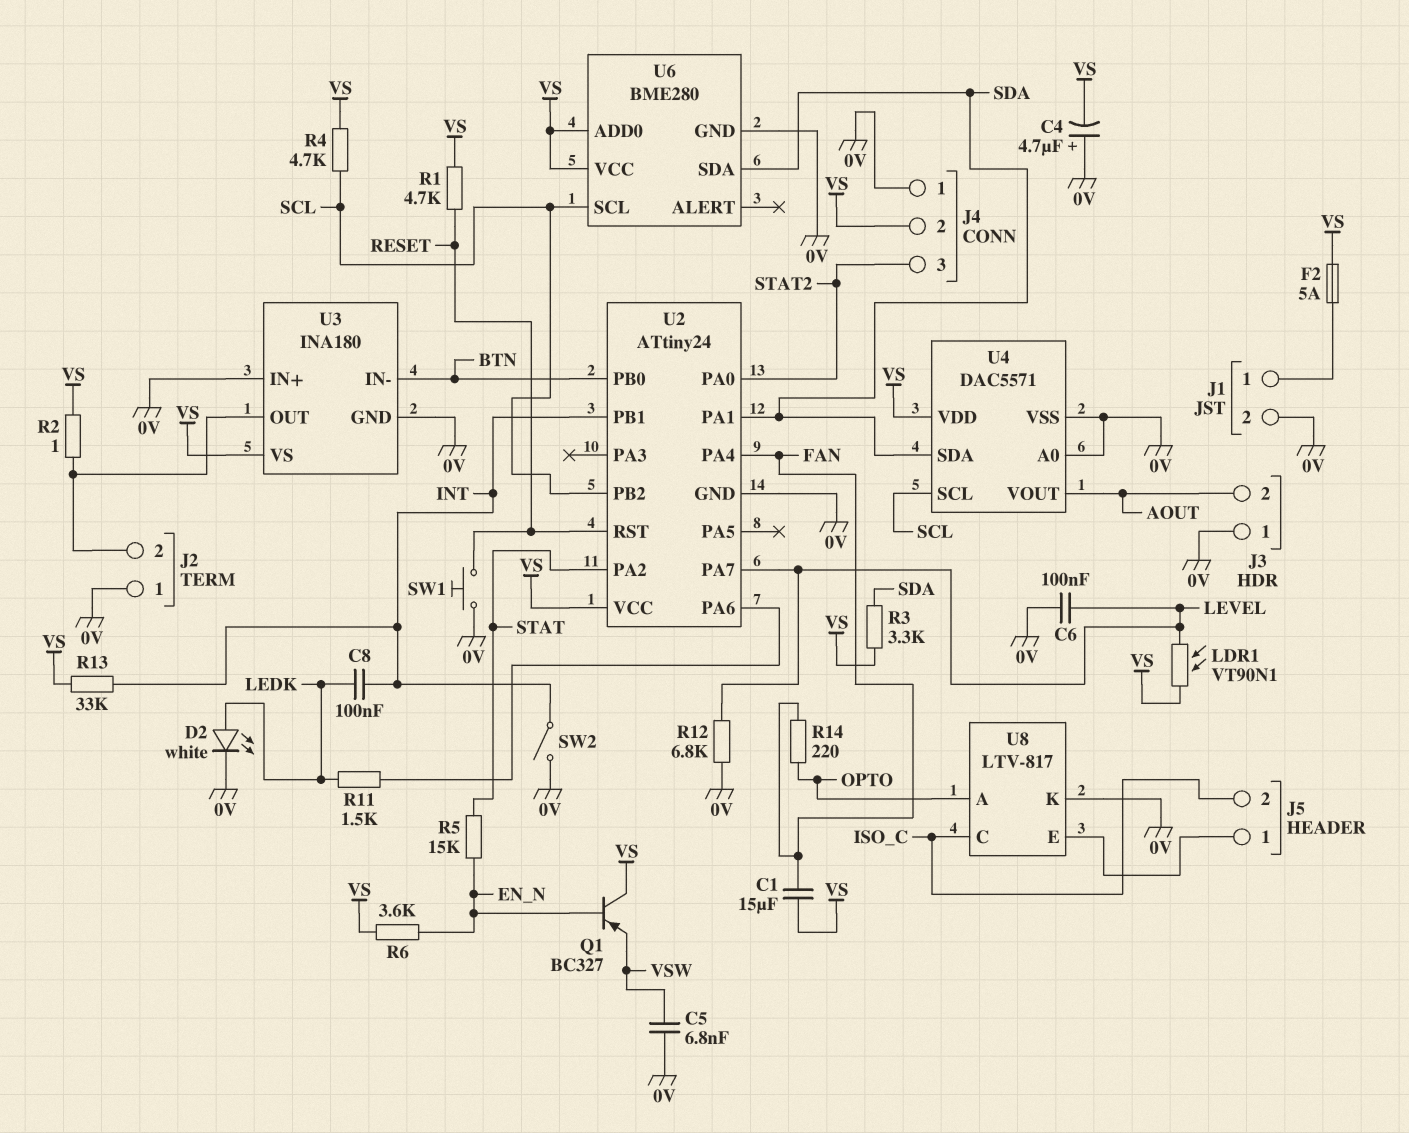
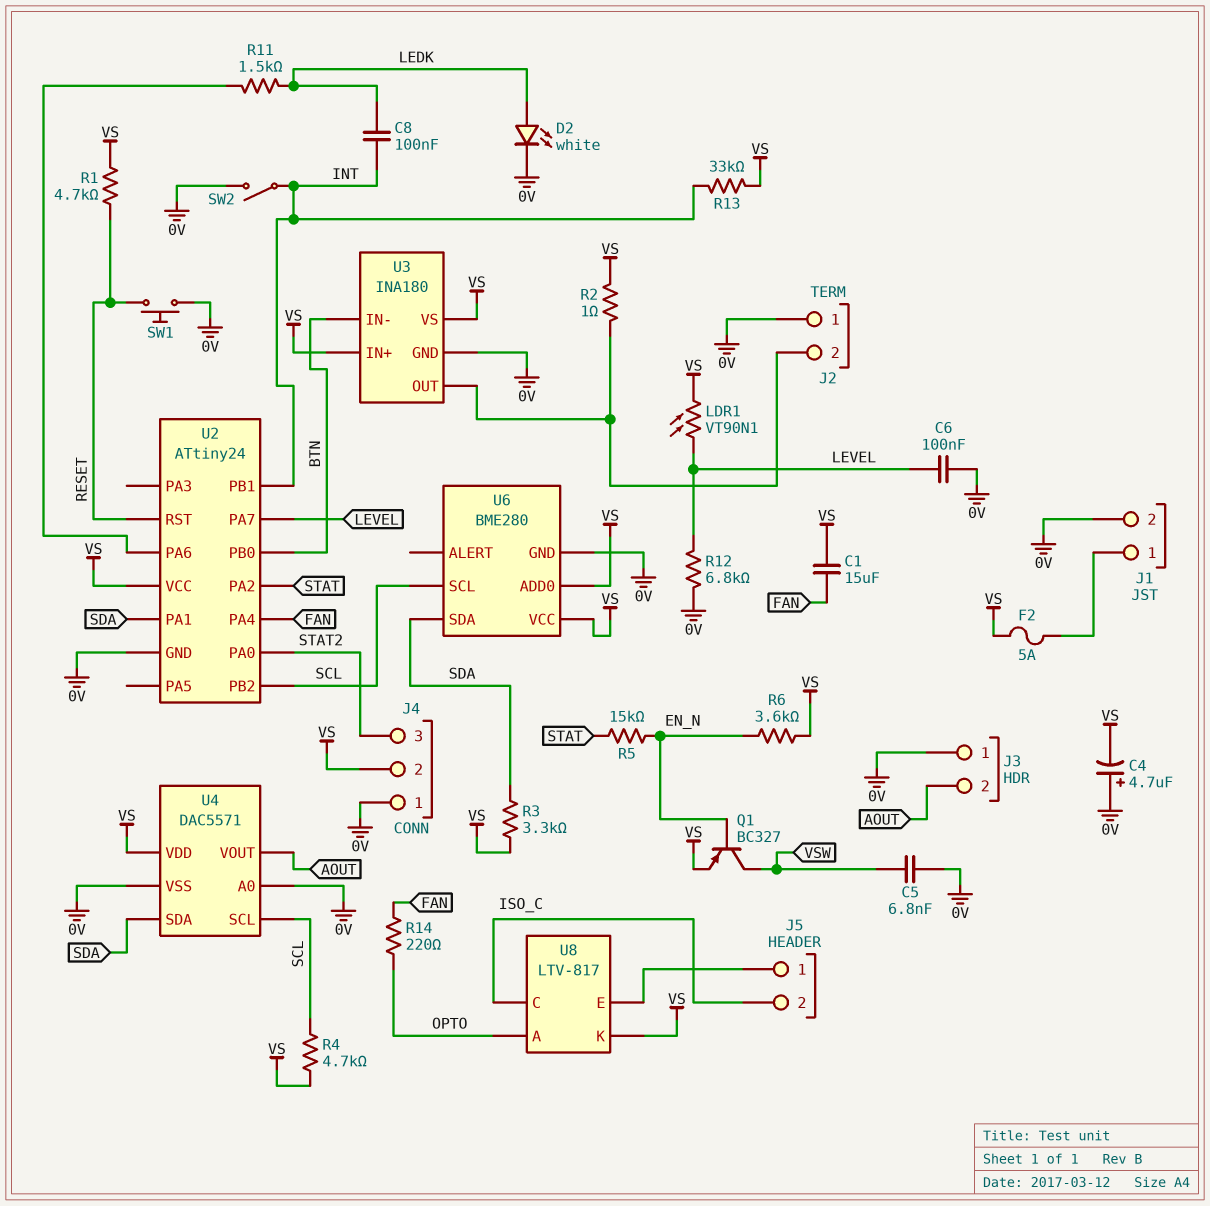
Q1: PNP BC327 (B EN_N, C VS, E VSW) -> PNP BC327 (B EN_N, C VSW, E VS)
U3 pin IN+: 0V -> VS
U8 pin K: 0V -> VS

